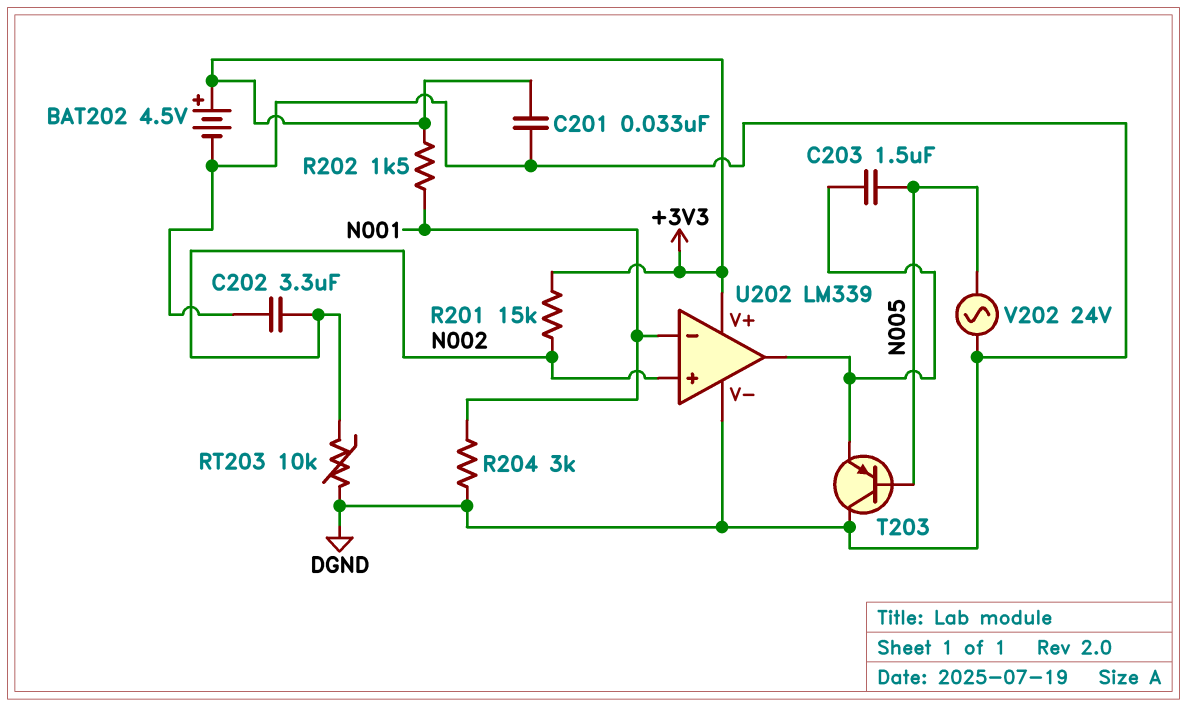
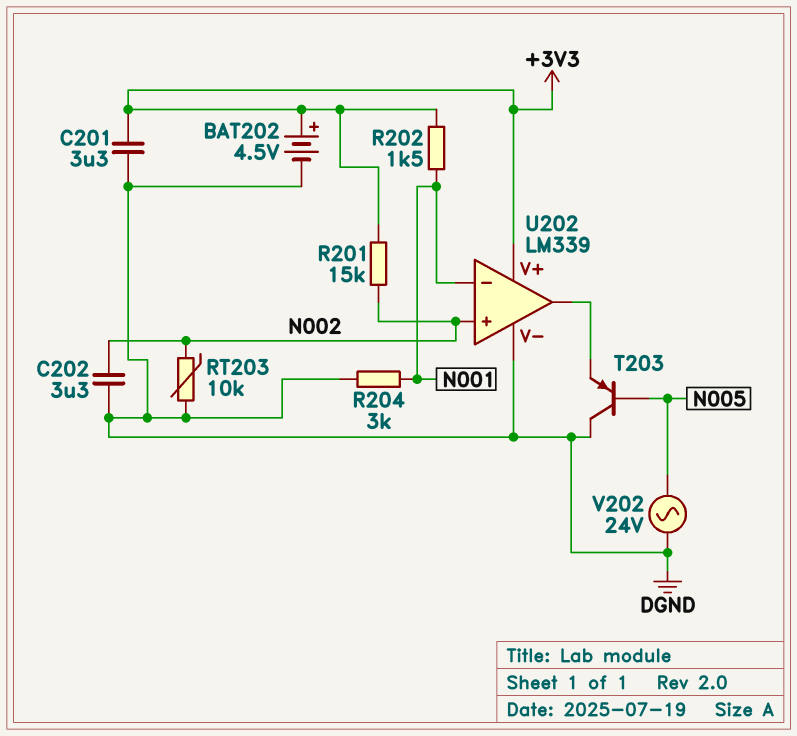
C201: 33nF (+3V3, DGND) -> 3.3uF (+3V3, DGND)
C203: 1.5uF (N005, U202/out) -> none

